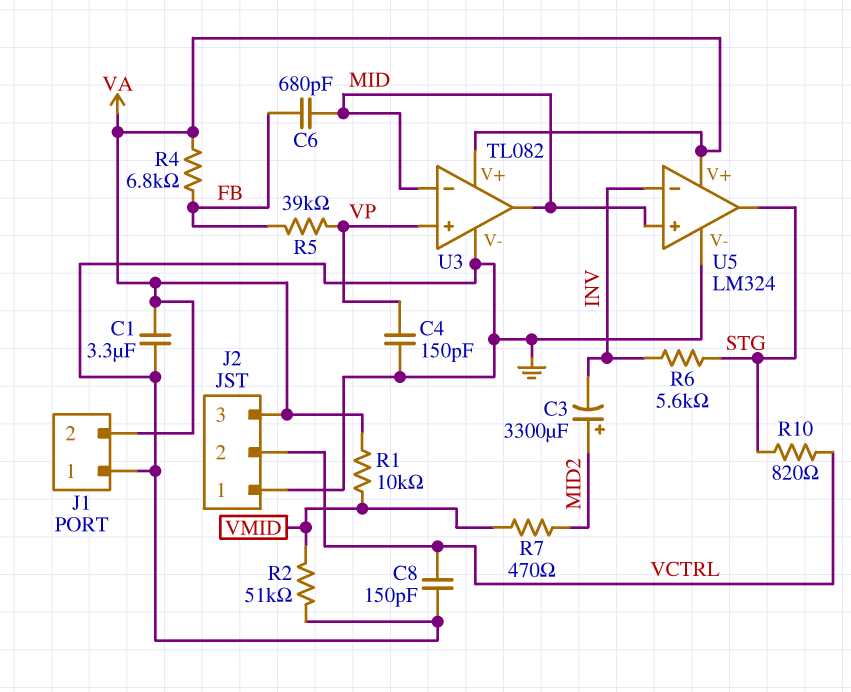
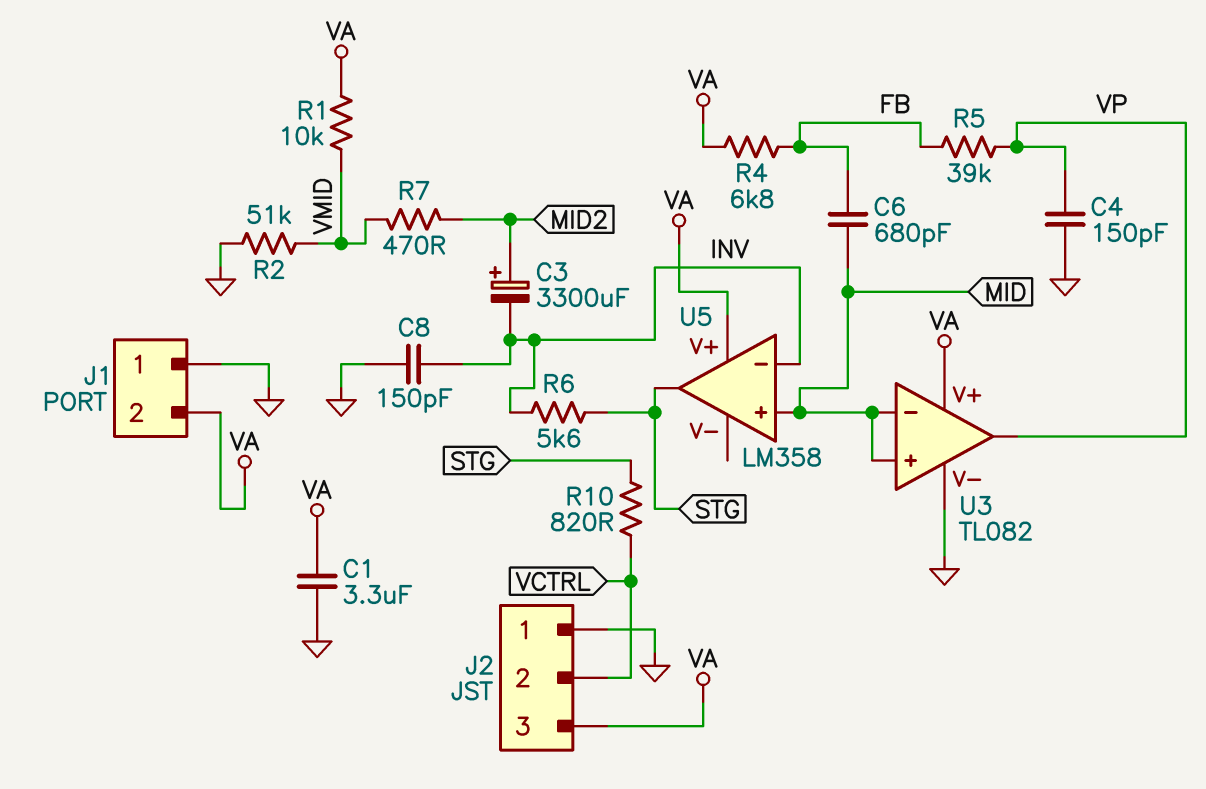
C8: 150pF (GND, VCTRL) -> 150pF (GND, INV)
U3 pin in+: VP -> MID
U3 pin out: MID -> VP
U5: LM324 -> LM358
U5 pin V-: GND -> none

